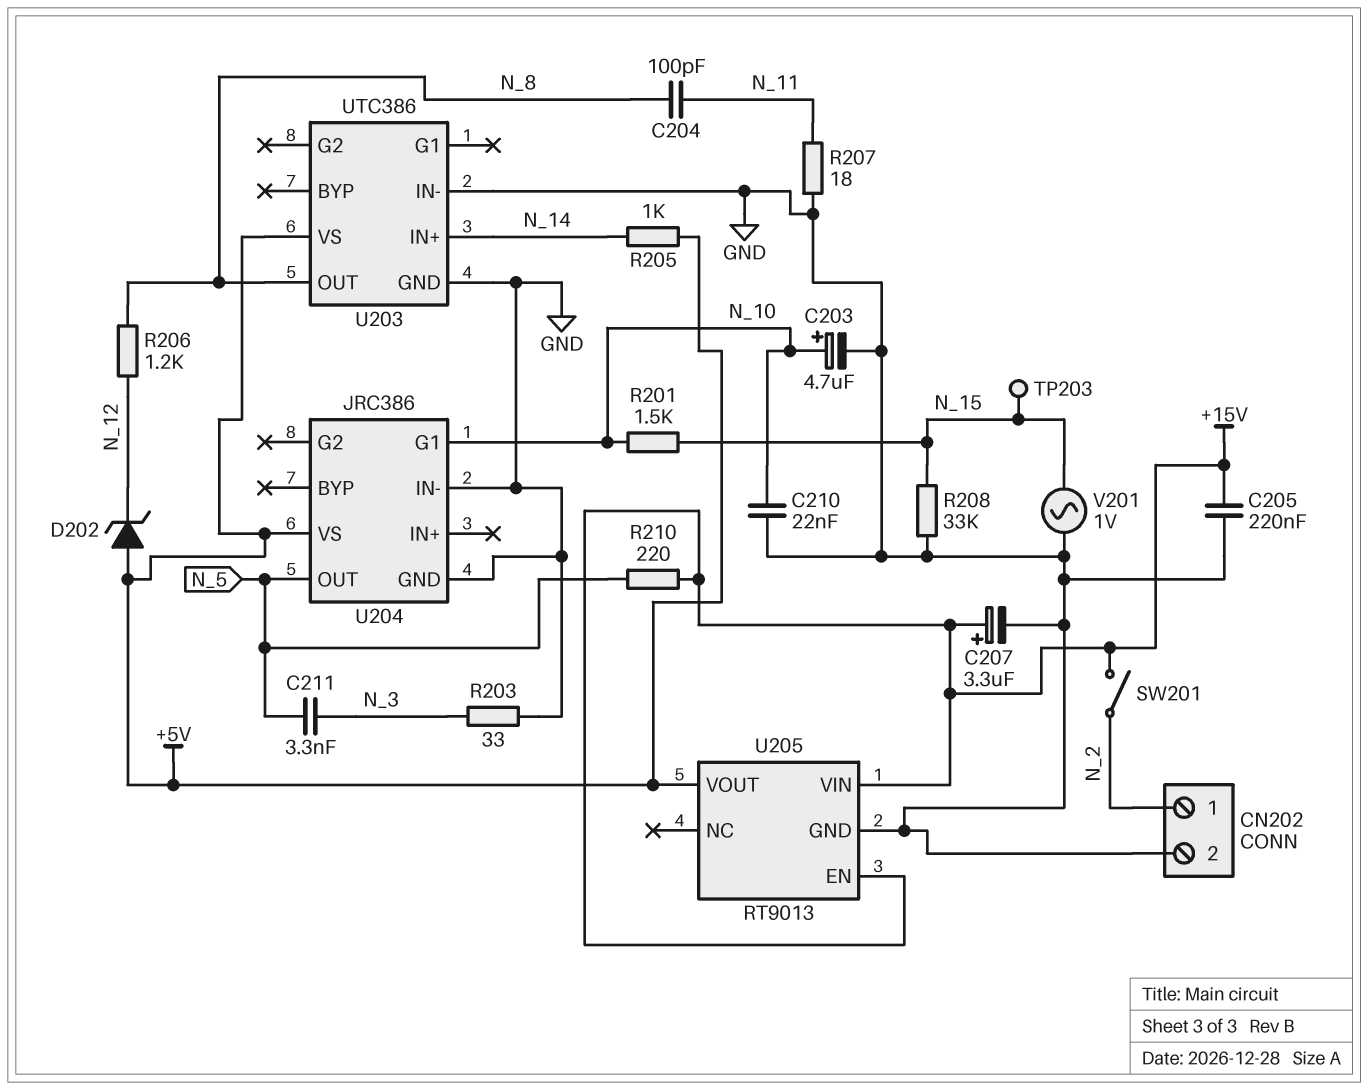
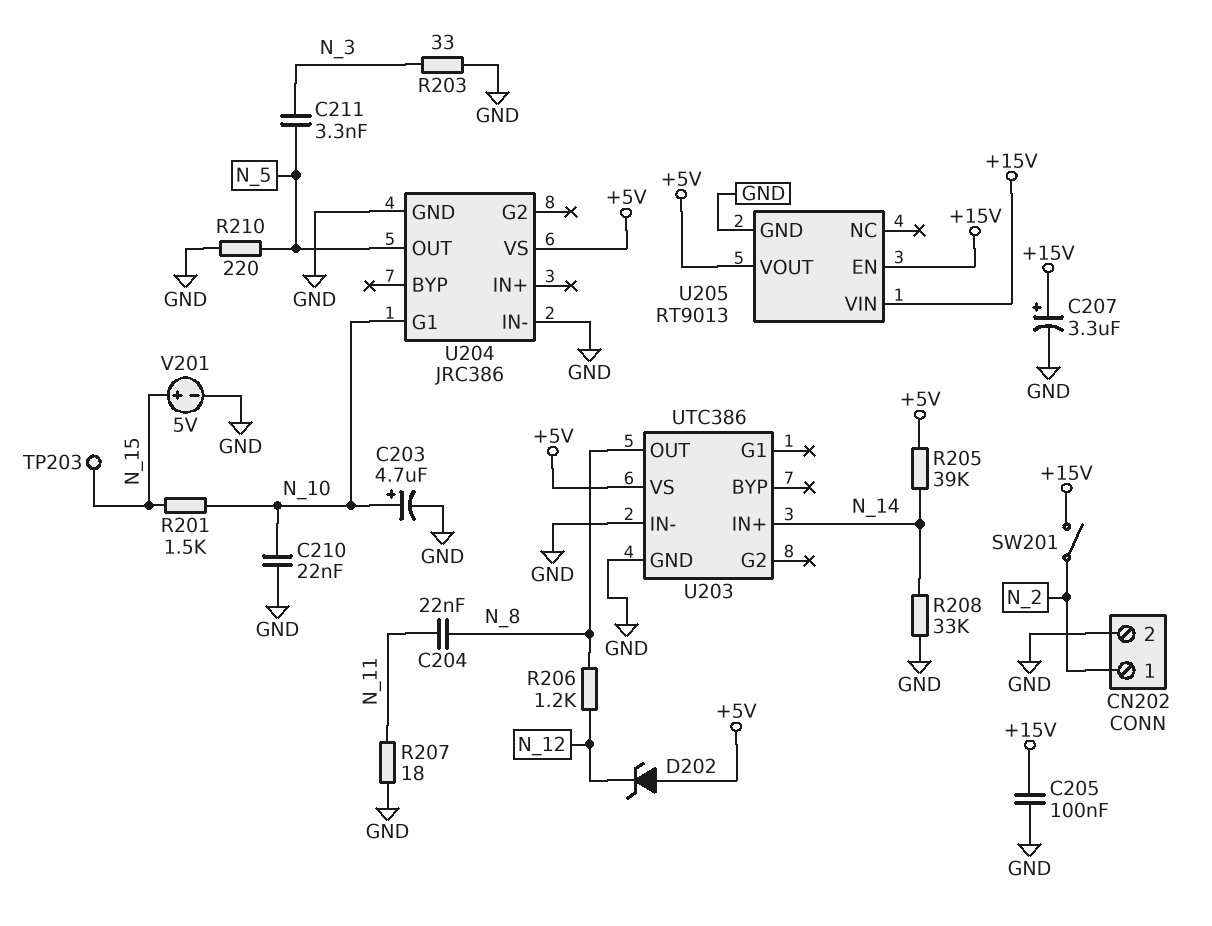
C204: 100pF (N_8, N_11) -> 22nF (N_8, N_11)
C205: 220nF (+15V, GND) -> 100nF (+15V, GND)
R205: 1k (+5V, N_14) -> 39k (+5V, N_14)
R208: 33k (GND, N_15) -> 33k (GND, N_14)
R210: 220 (+15V, N_5) -> 220 (GND, N_5)
V201: AC 1V (GND, N_15) -> 5V (plus N_15, minus GND)

